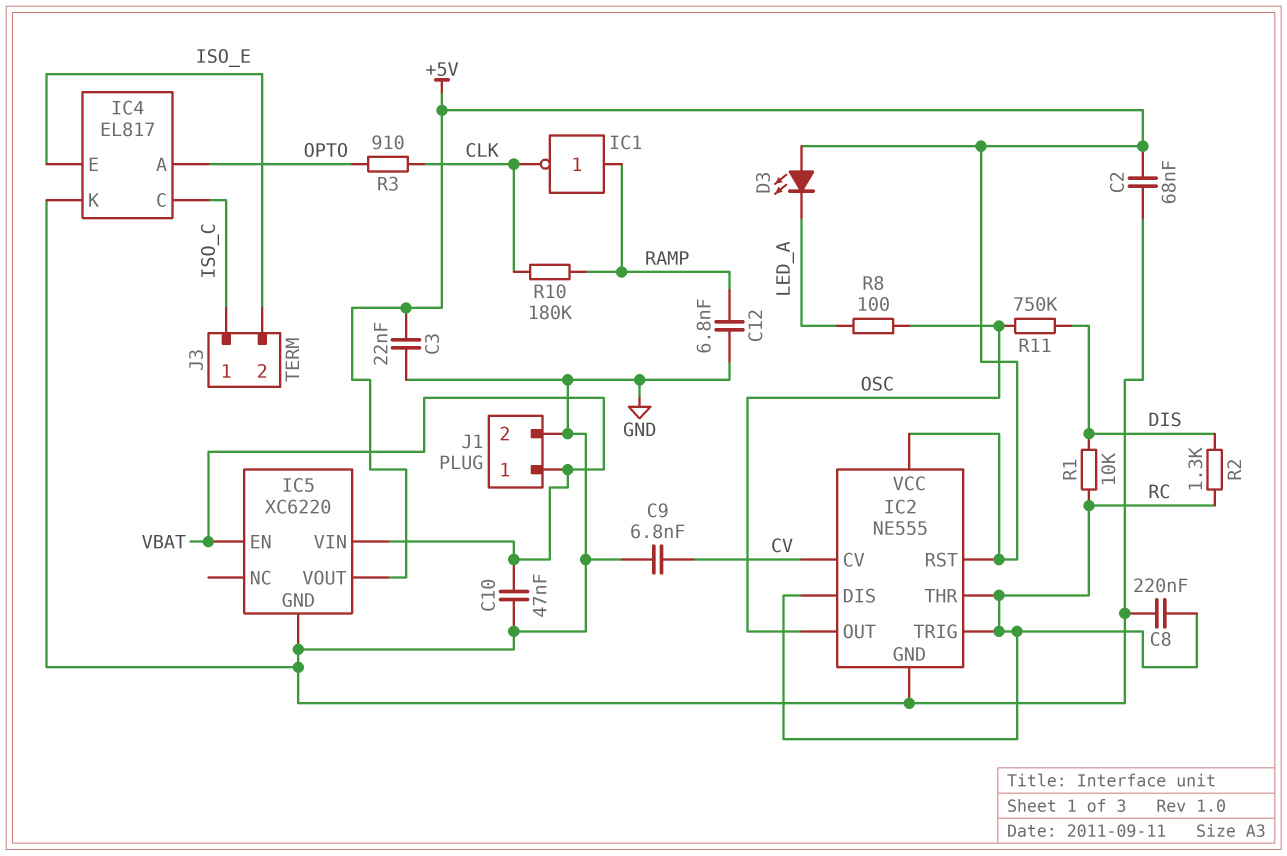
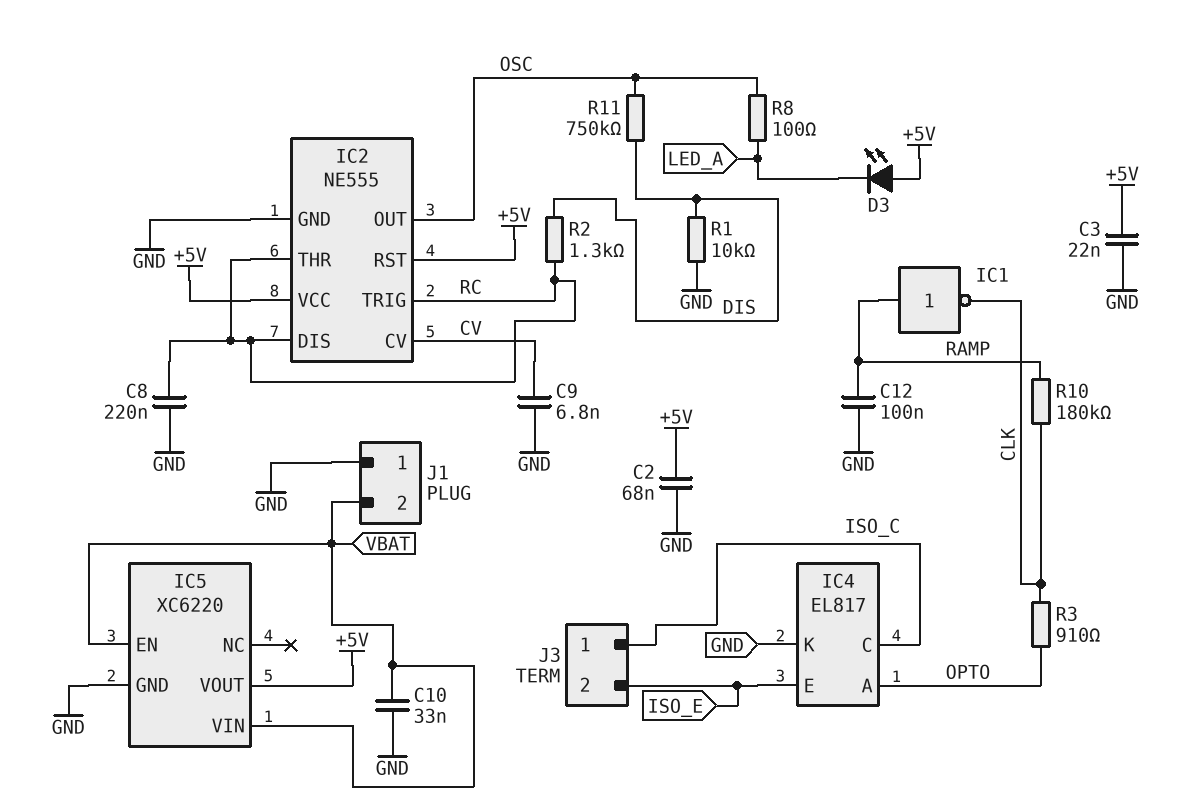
C10: 47nF (GND, VBAT) -> 33nF (GND, VBAT)
C12: 6.8nF (GND, RAMP) -> 100nF (GND, RAMP)
J1 pin 1: VBAT -> GND
J1 pin 2: GND -> VBAT
R1: 10k (DIS, RC) -> 10k (DIS, GND)

